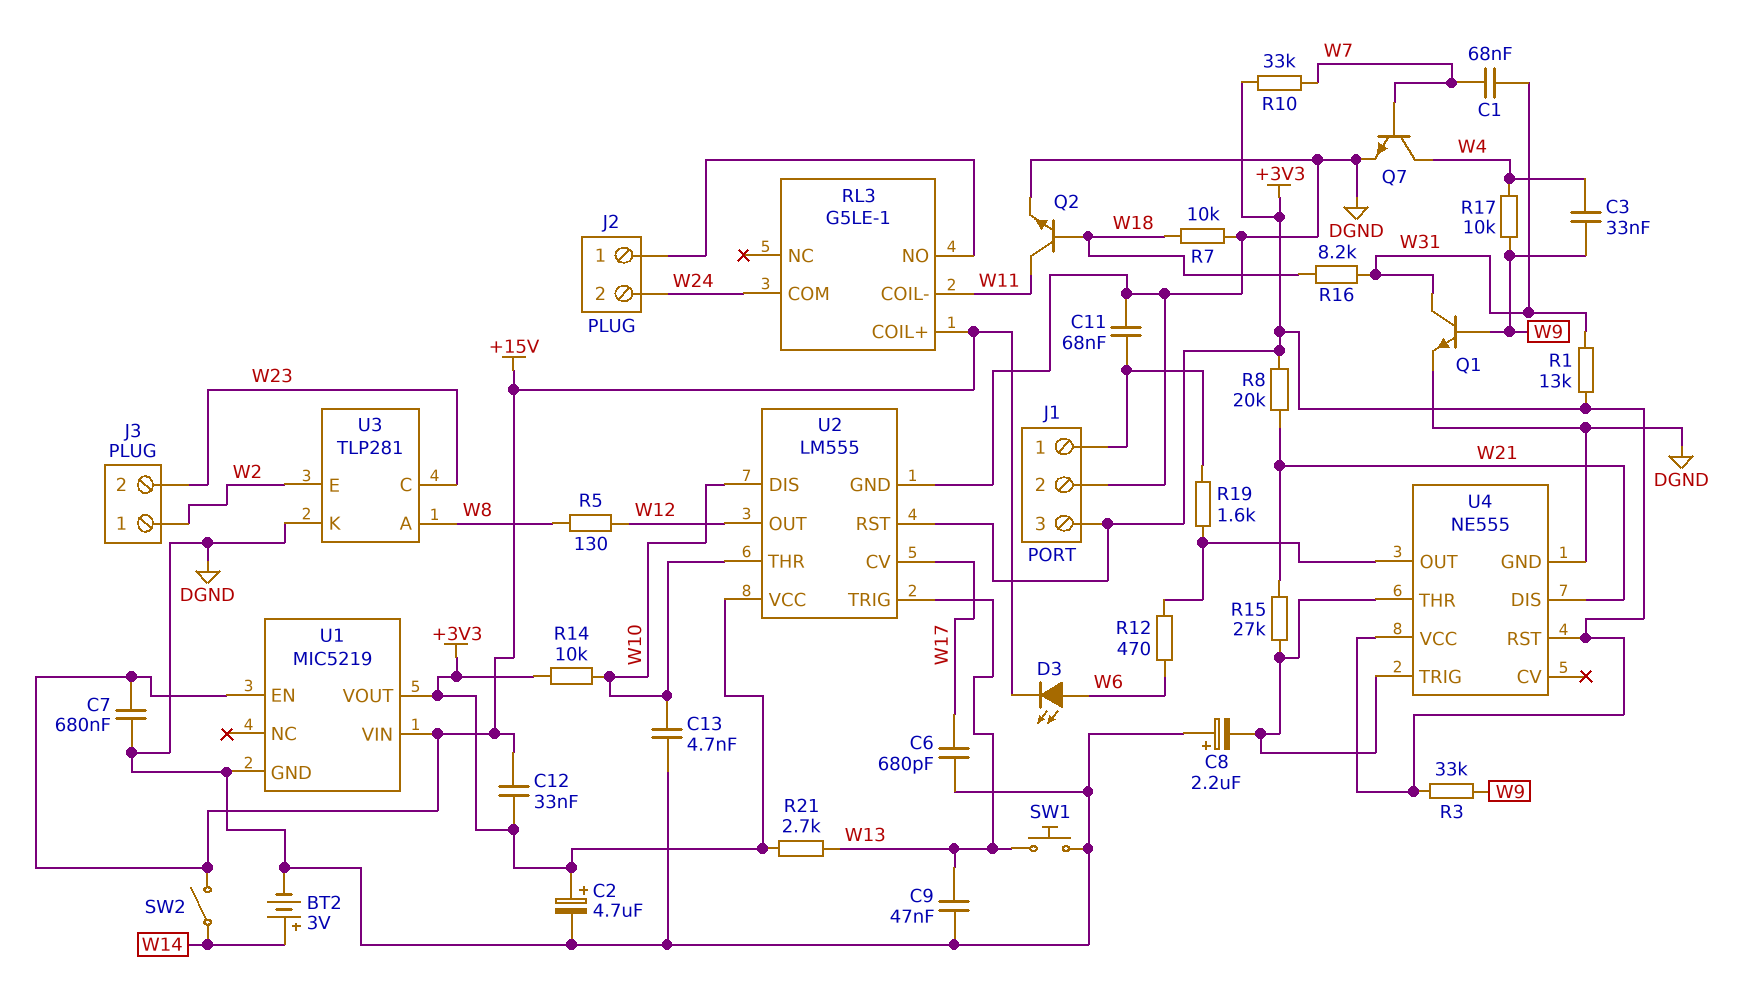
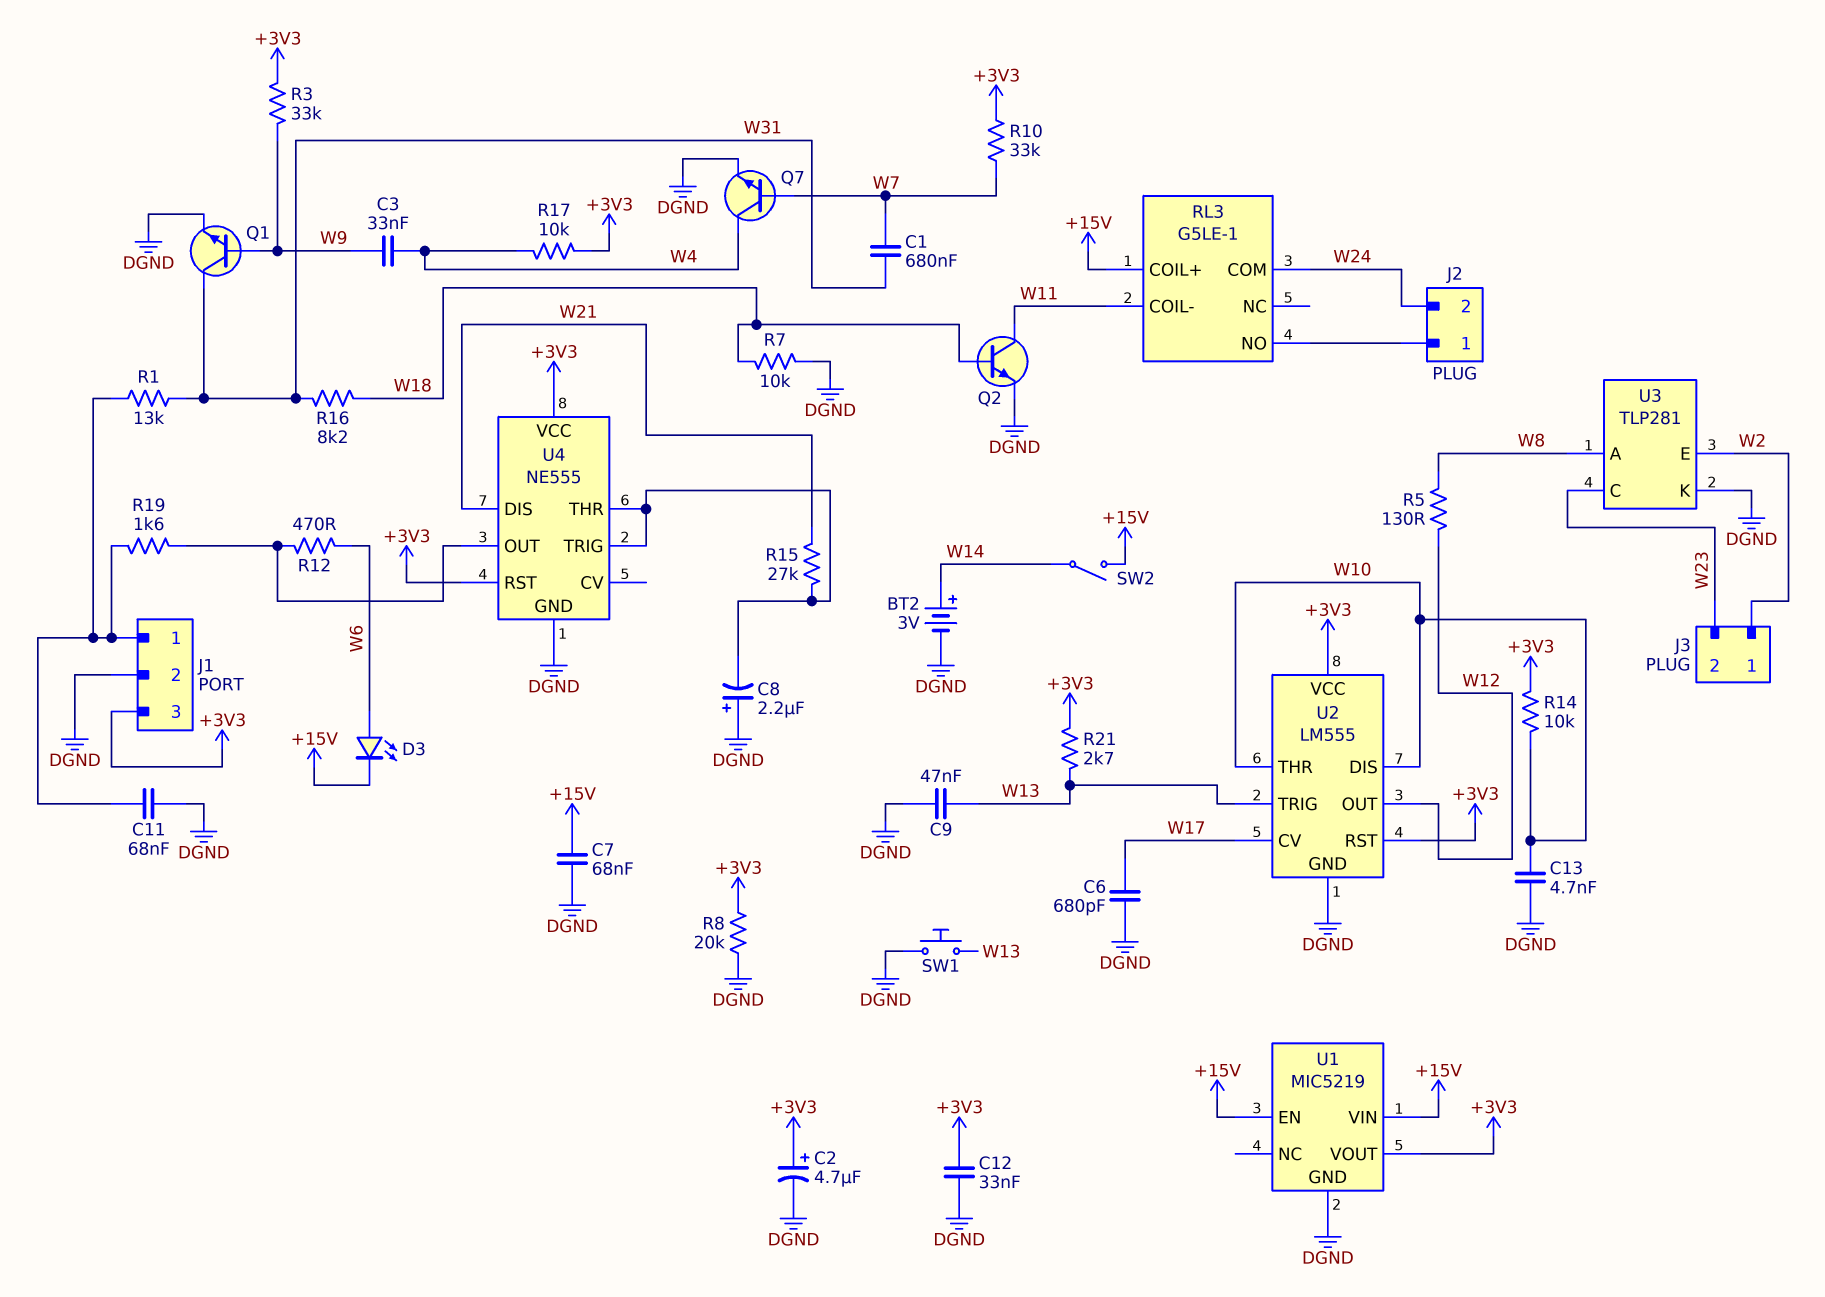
C1: 68nF (W7, W31) -> 680nF (W7, W31)
C7: 680nF (+15V, DGND) -> 68nF (+15V, DGND)
C12: 33nF (+3V3, +15V) -> 33nF (+3V3, DGND)
R1: 13k (+3V3, W31) -> 13k (J1/1, W31)
R8: 20k (+3V3, W21) -> 20k (+3V3, DGND)
R17: 10k (W4, W9) -> 10k (+3V3, W4)

